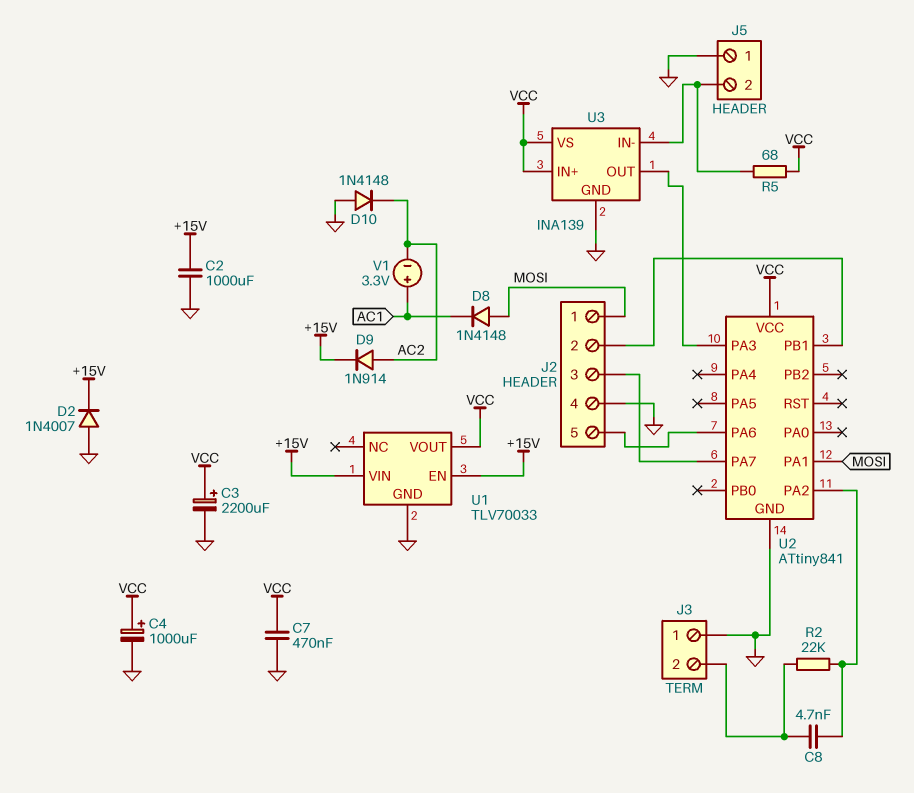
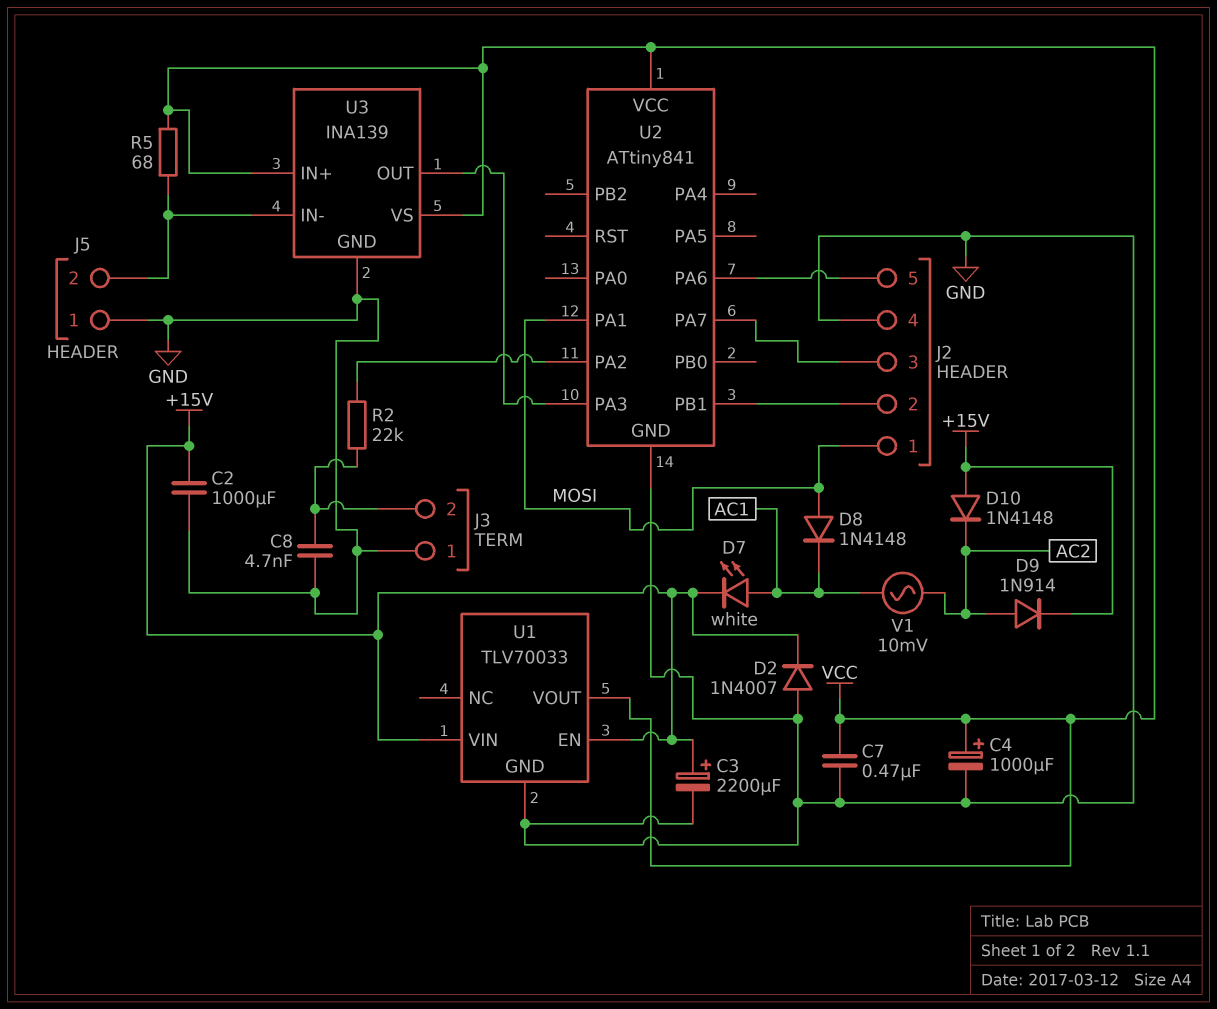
C3: 2200uF (plus VCC, minus GND) -> 2200uF (plus +15V, minus GND)
C8: 4.7nF (J3/2, U2/PA2) -> 4.7nF (GND, J3/2)
D7: none -> LED white (A AC1, K +15V)
D10: diode 1N4148 (A GND, K AC2) -> diode 1N4148 (A +15V, K AC2)
V1: 3.3V (plus AC1, minus AC2) -> AC 10mV (AC1, AC2)

